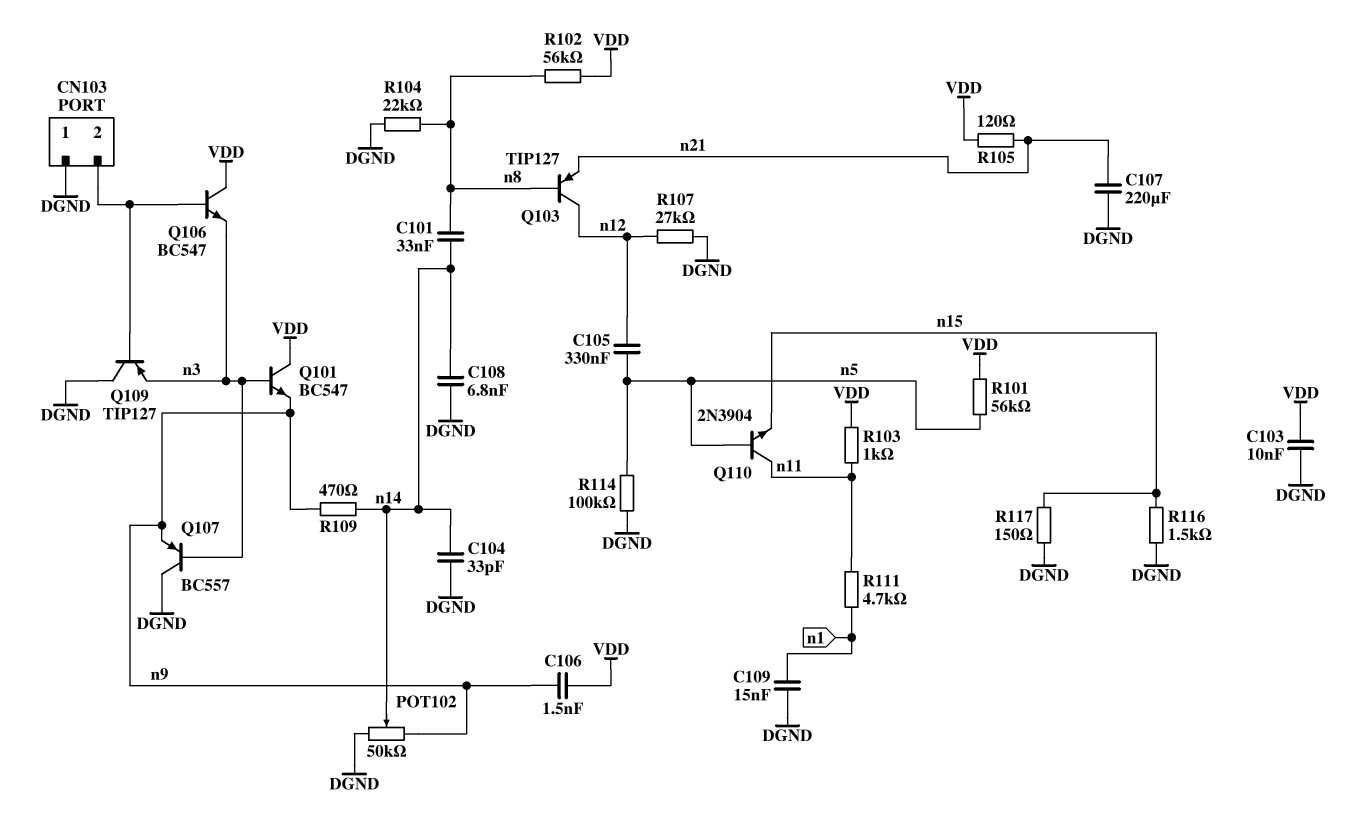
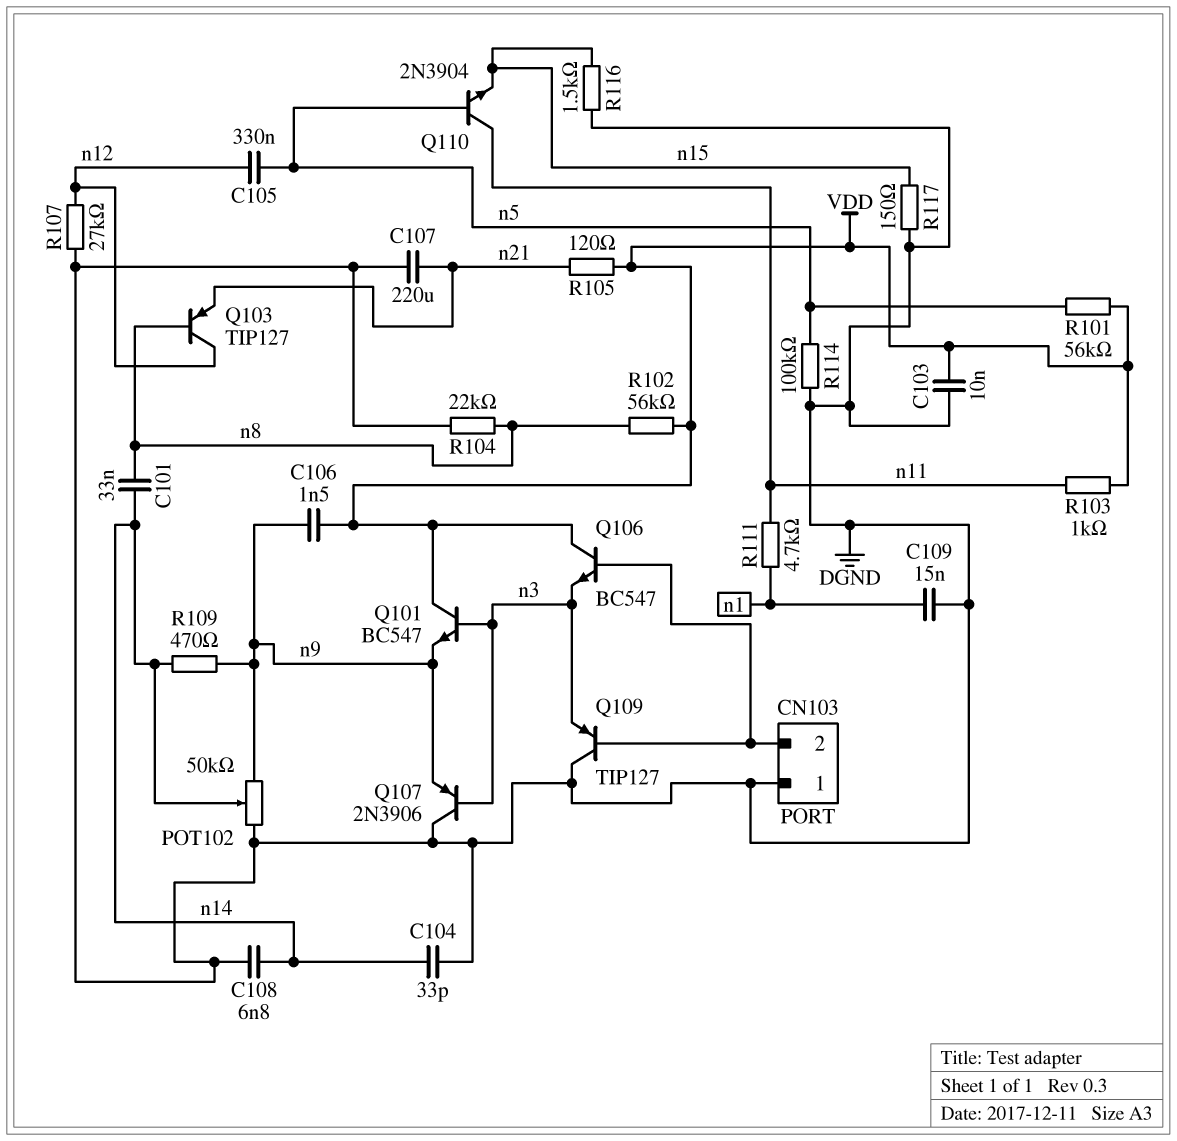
Q107: PNP BC557 (B n3, C DGND, E n9) -> PNP 2N3906 (B n3, C DGND, E n9)

